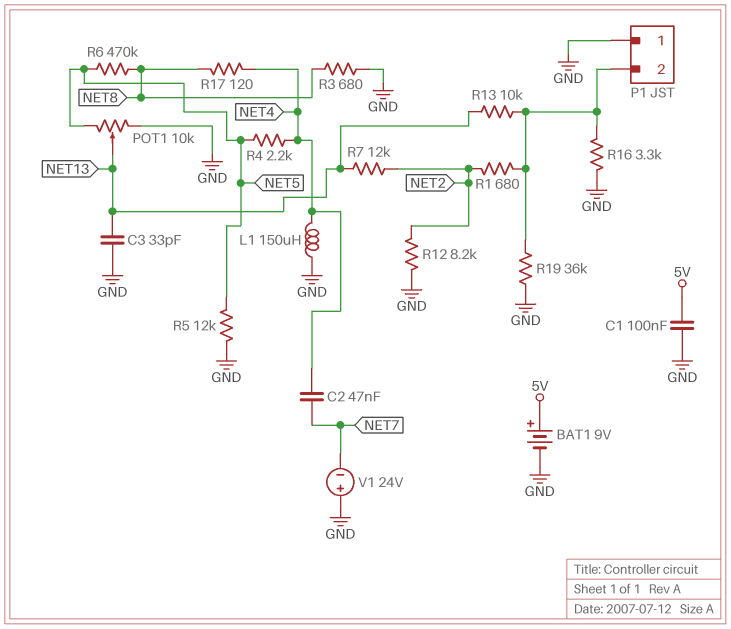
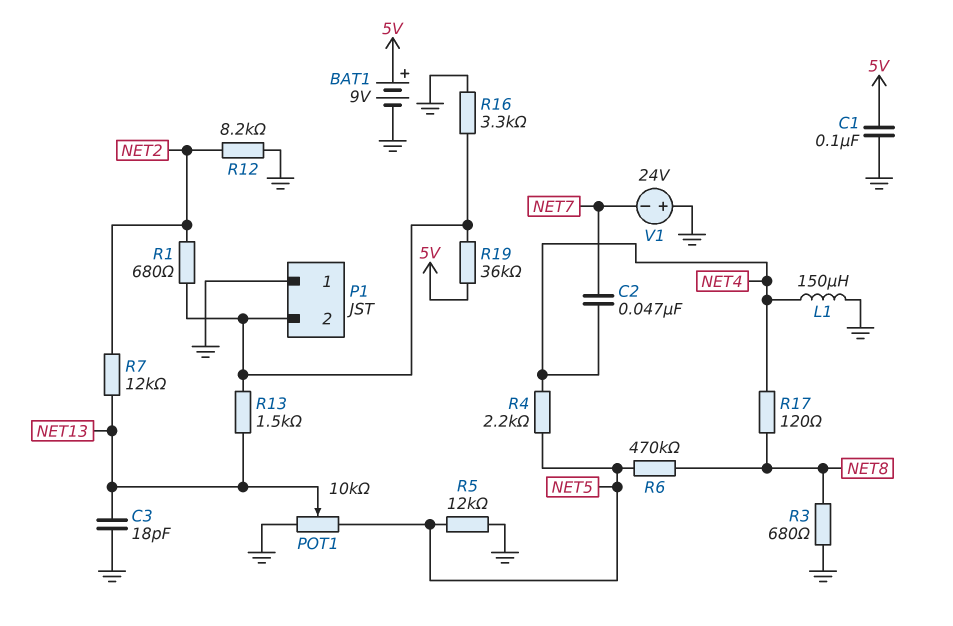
C3: 33pF (GND, NET13) -> 18pF (GND, NET13)
R13: 10k (NET13, P1/2) -> 1.5k (NET13, P1/2)
R19: 36k (GND, P1/2) -> 36k (5V, P1/2)

